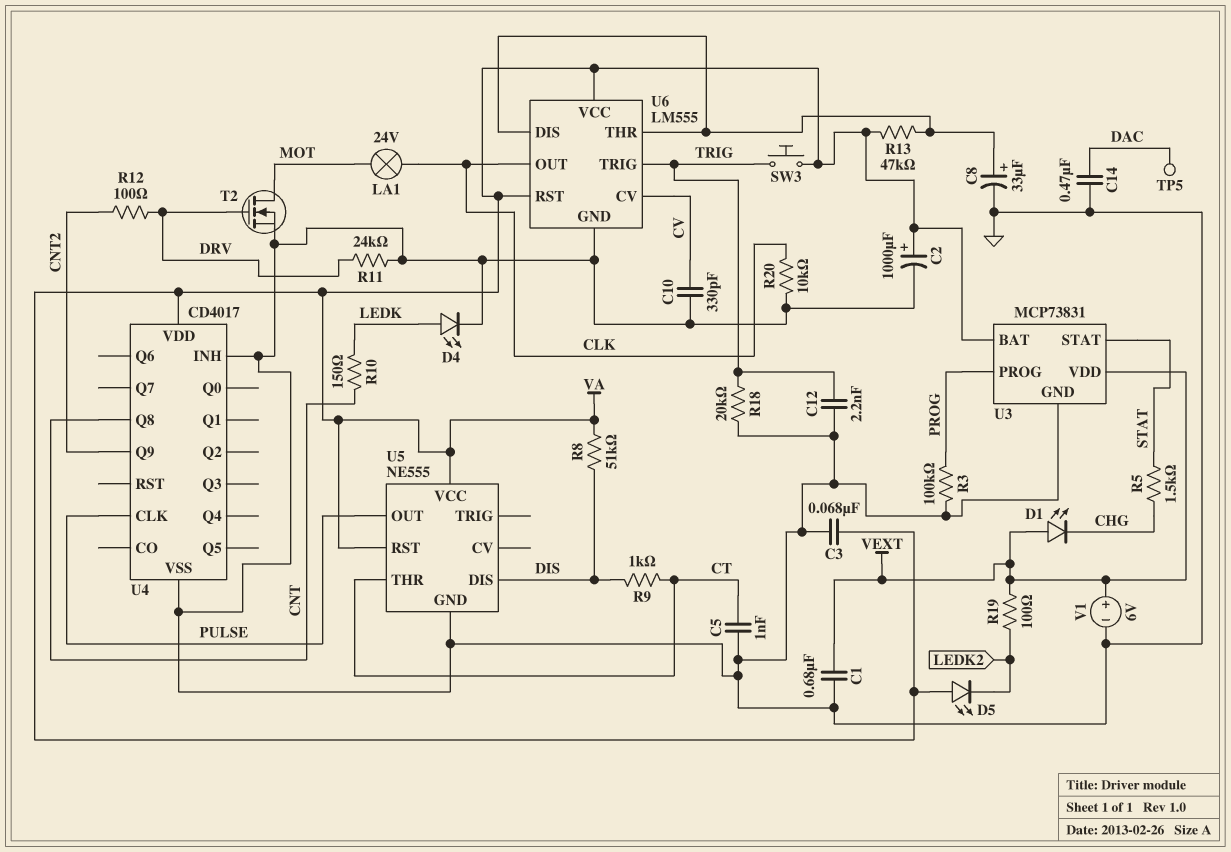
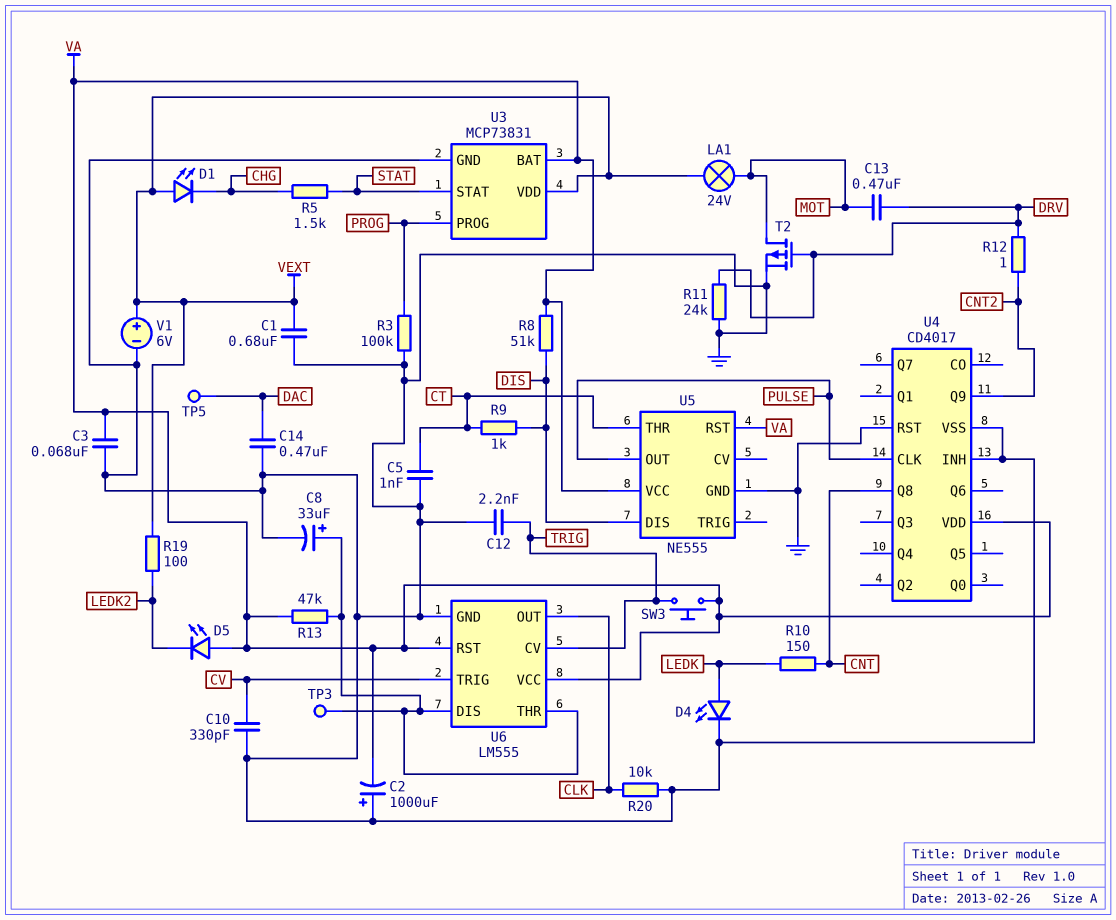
C2: 1000uF (plus VA, minus GND) -> 1000uF (plus GND, minus VA)
C13: none -> 470nF (DRV, MOT)
LA1: lamp 24V (CLK, MOT) -> lamp 24V (MOT, VEXT)
R12: 100 (CNT2, DRV) -> 1 (CNT2, DRV)
R18: 20k (GND, TRIG) -> none
T2: NMOS (G DRV, D MOT, S GND) -> PMOS (G DRV, D MOT, S GND)
TP3: none -> test point (U6/DIS)
U4 pin RST: none -> GND
U6 pin CV: CV -> TRIG
U6 pin TRIG: TRIG -> CV

